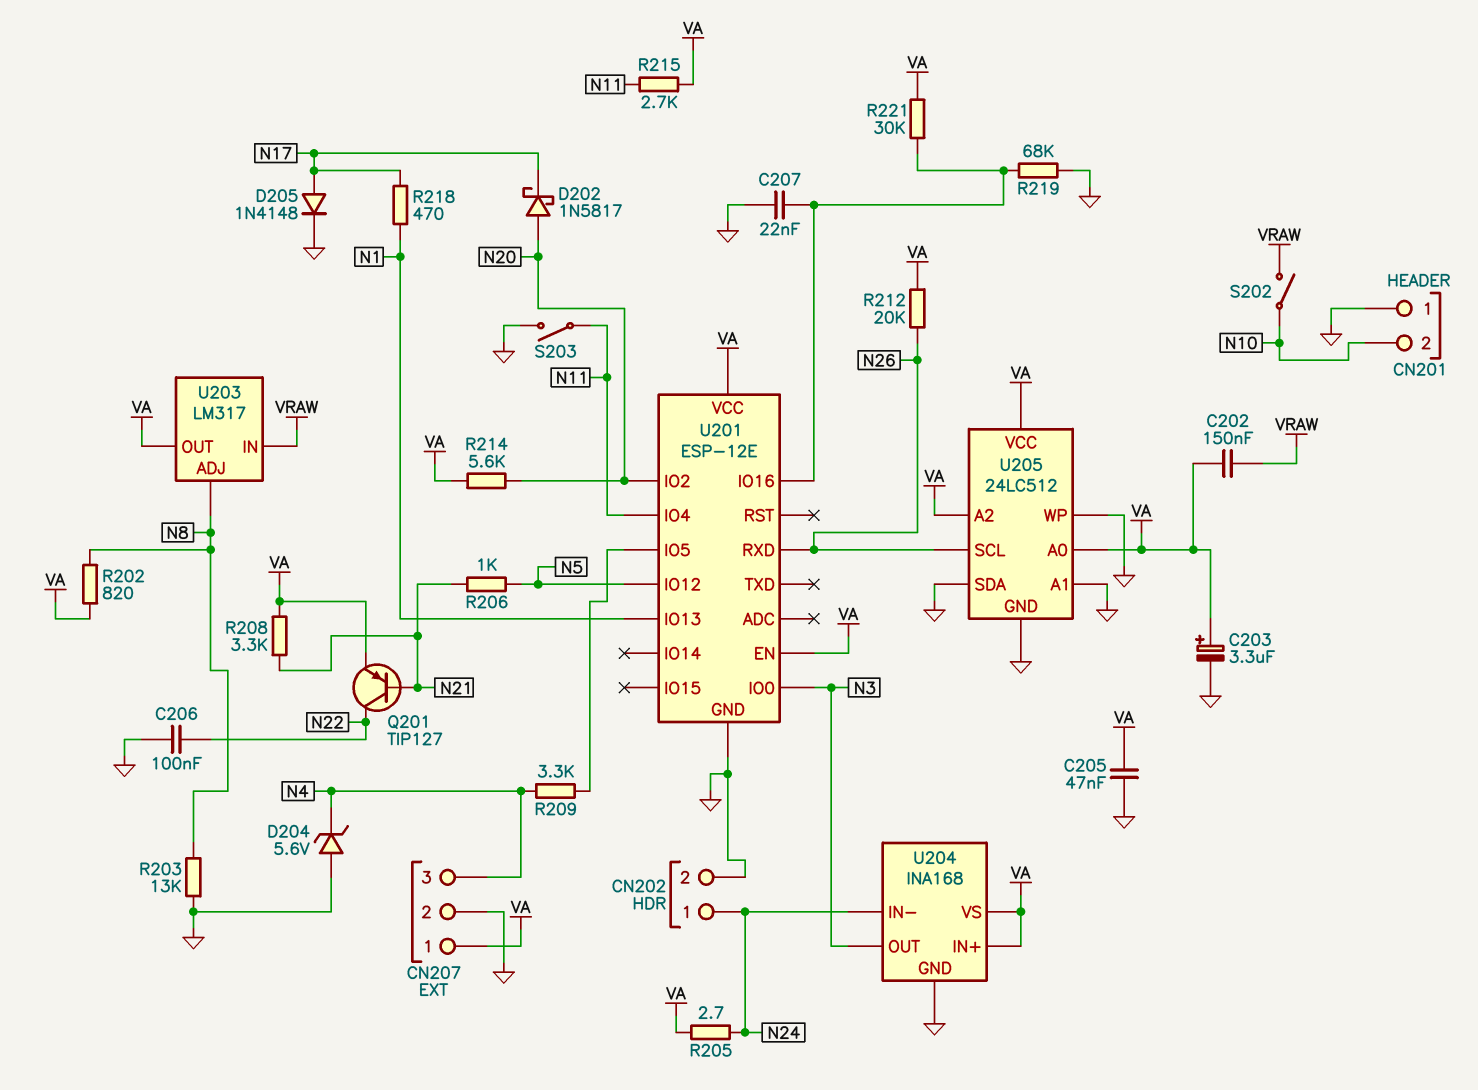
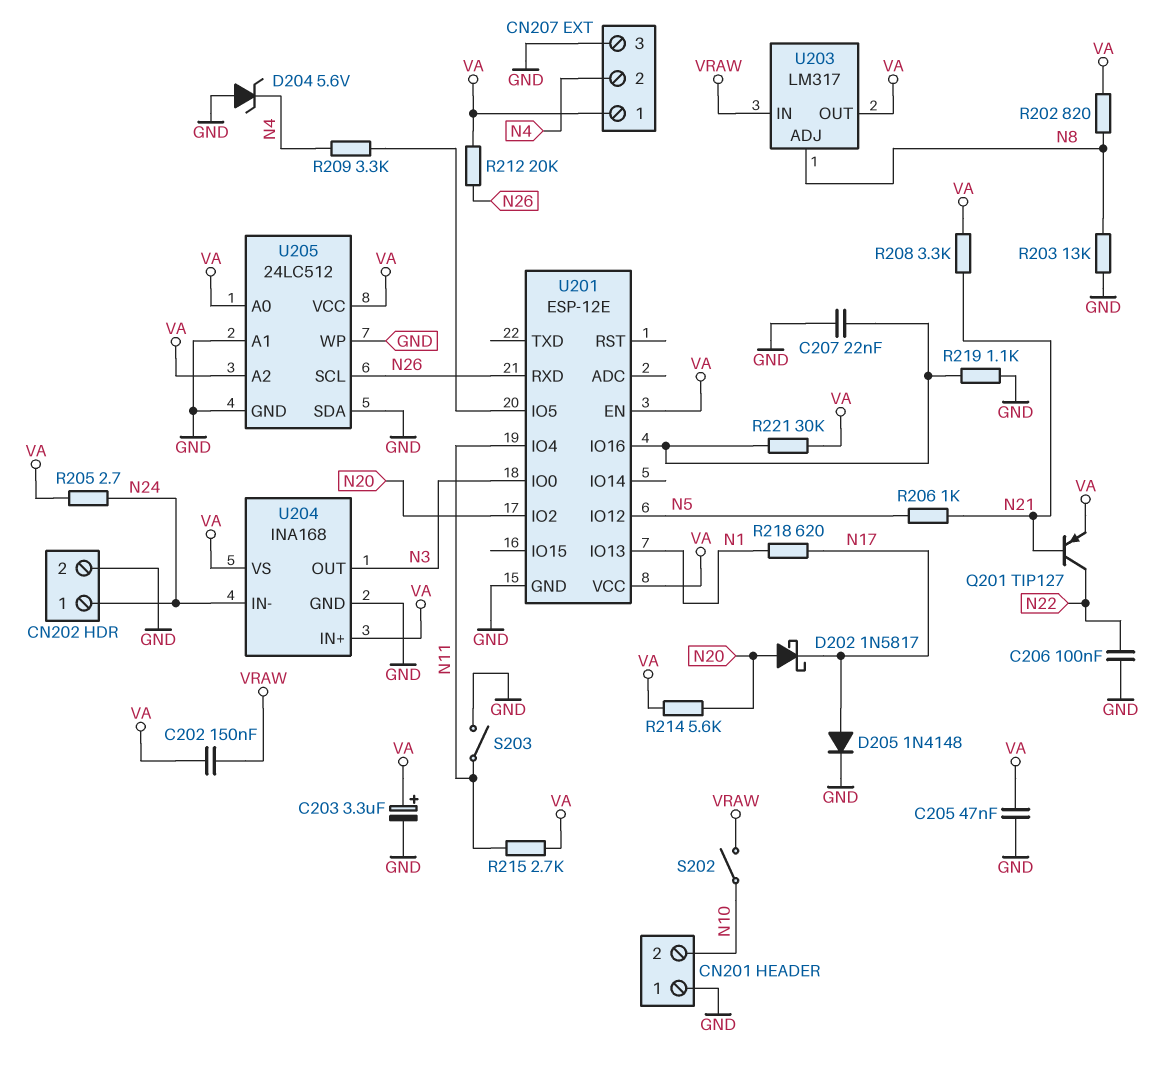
CN207 pin 2: GND -> N4
CN207 pin 3: N4 -> GND
R218: 470 (N1, N17) -> 620 (N1, N17)
R219: 68k (GND, U201/IO16) -> 1.1k (GND, U201/IO16)

